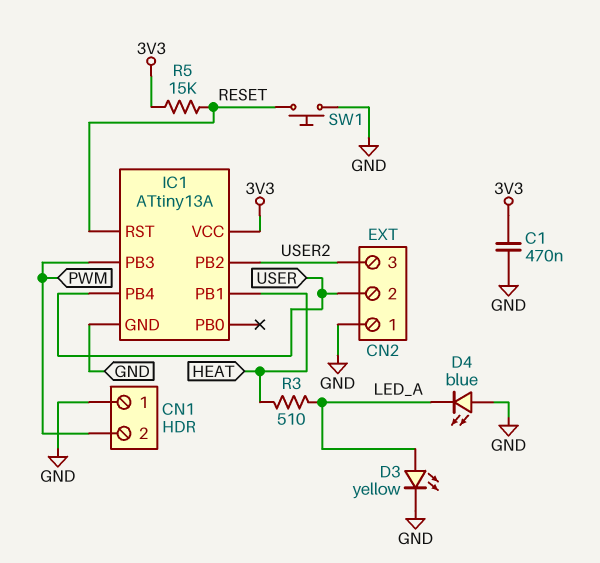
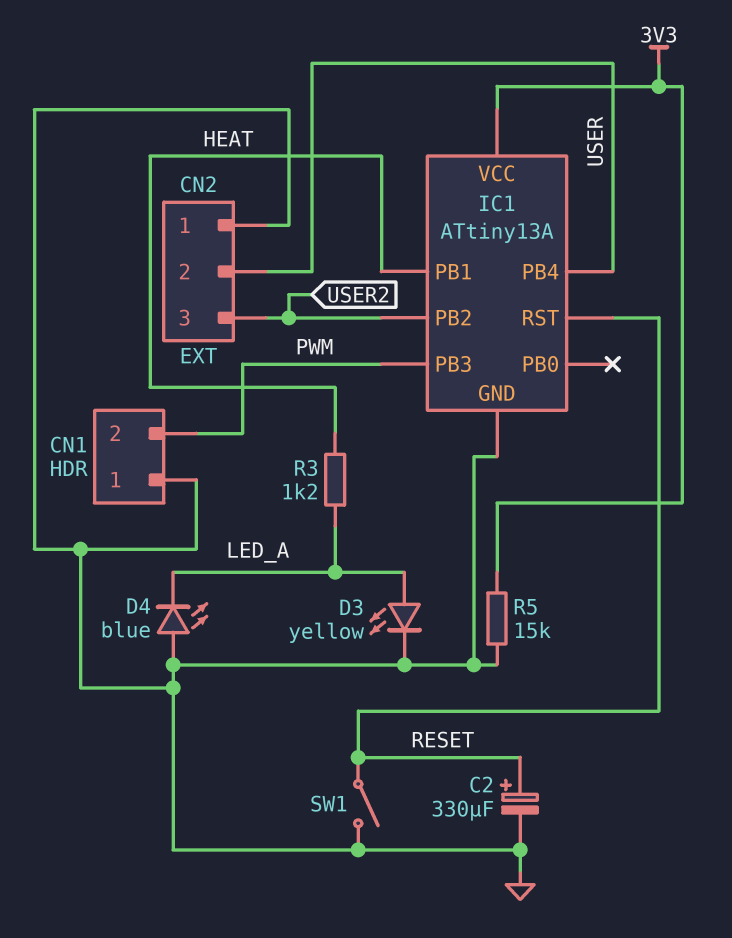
C1: 470nF (3V3, GND) -> none
C2: none -> 330uF (plus RESET, minus GND)
R3: 510 (HEAT, LED_A) -> 1.2k (HEAT, LED_A)
R5: 15k (3V3, RESET) -> 15k (3V3, GND)
SW1: button (GND, RESET) -> switch (GND, RESET)

